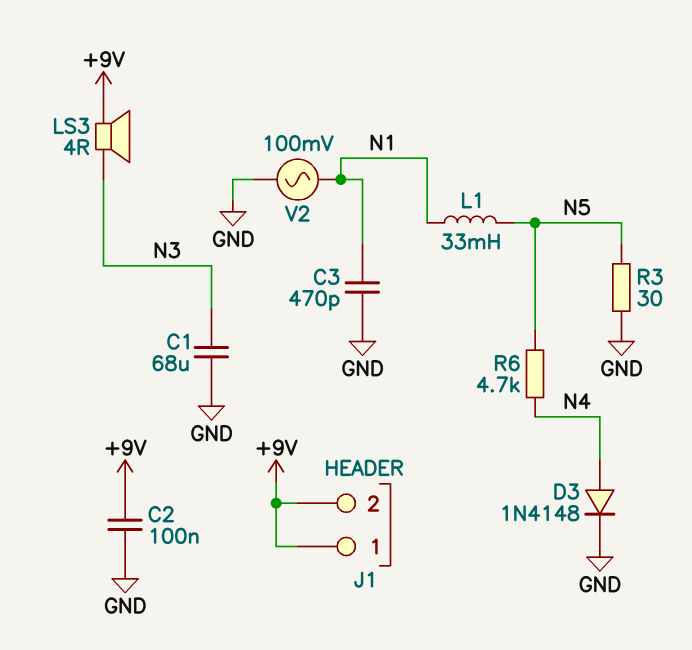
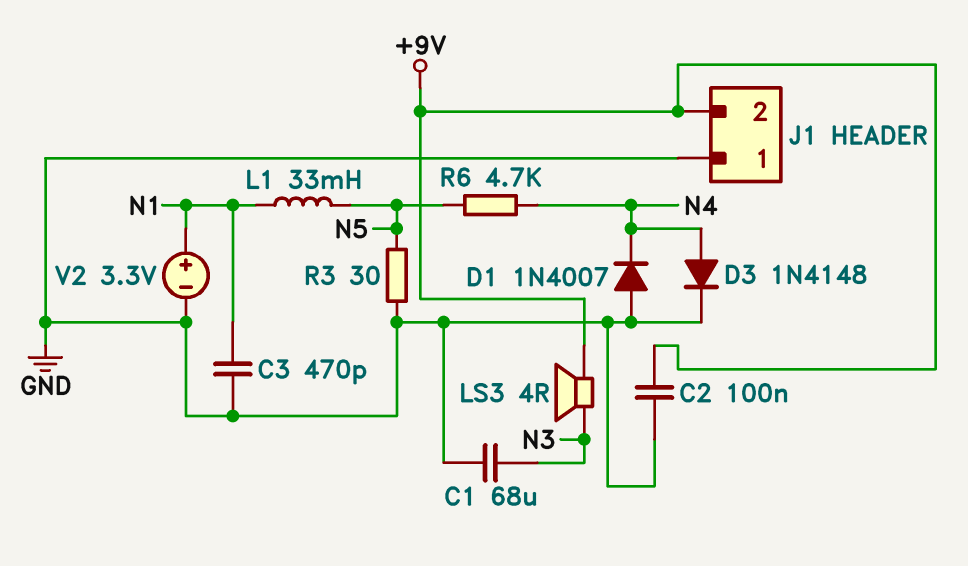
D1: none -> diode 1N4007 (A GND, K N4)
J1 pin 1: +9V -> GND
V2: AC 100mV (GND, N1) -> 3.3V (plus N1, minus GND)

